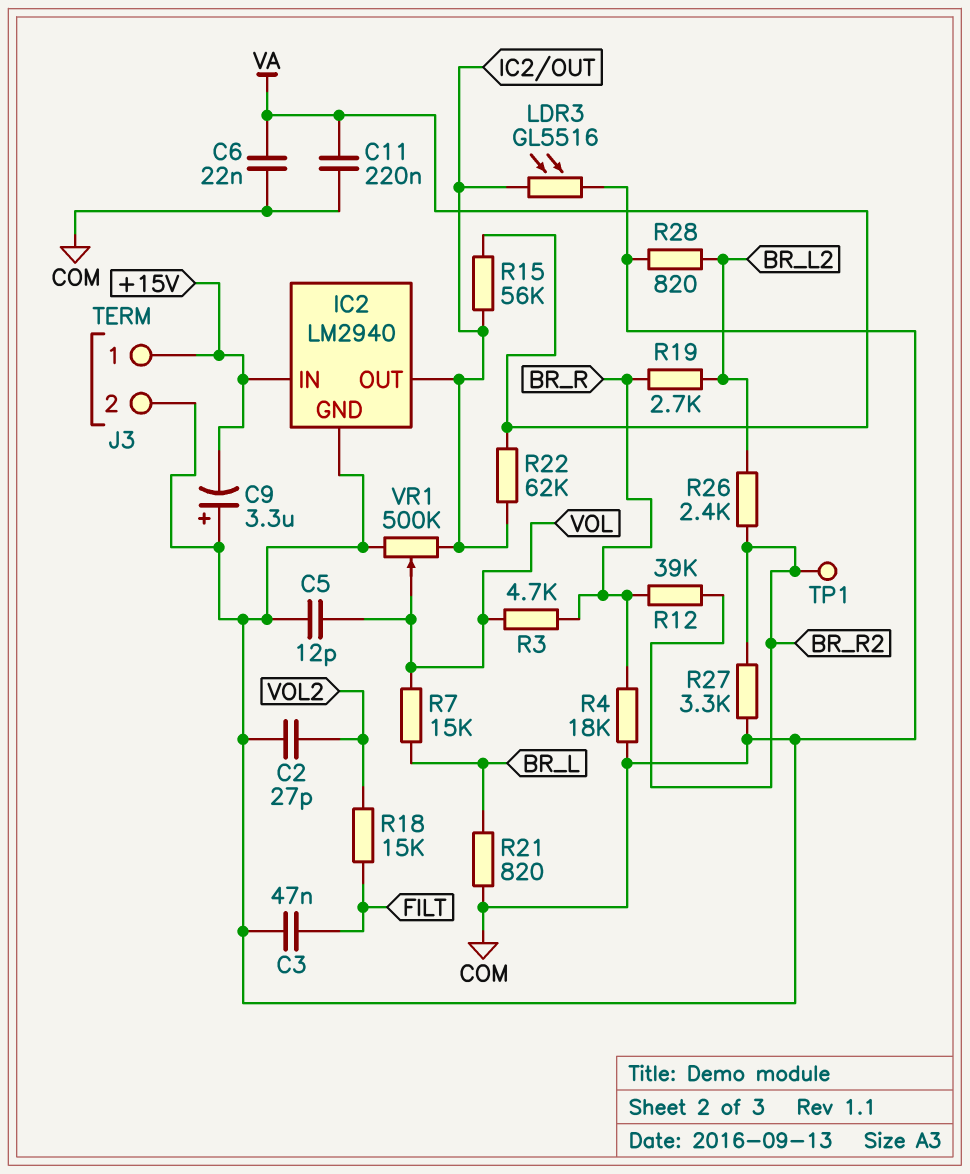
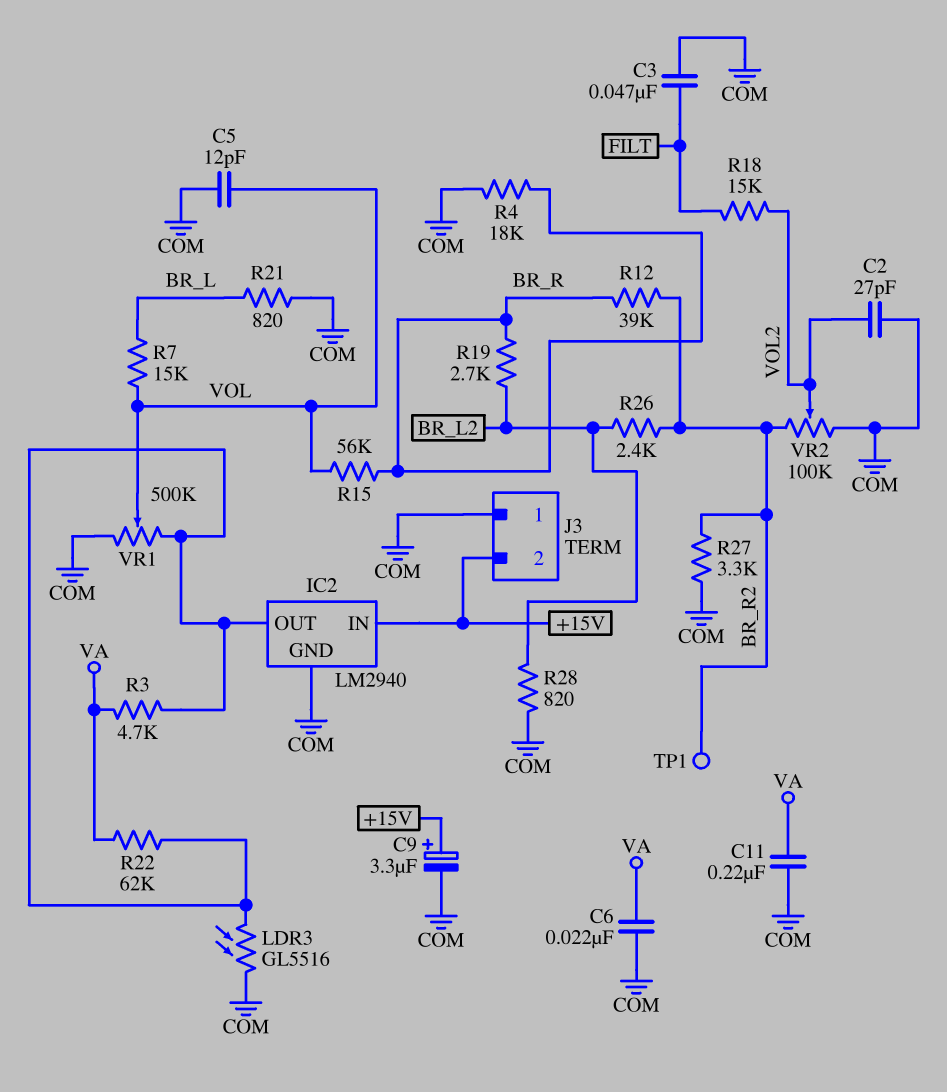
C9: 3.3uF (plus COM, minus +15V) -> 3.3uF (plus +15V, minus COM)
J3 pin 1: +15V -> COM
J3 pin 2: COM -> +15V
R3: 4.7k (BR_R, VOL) -> 4.7k (IC2/OUT, VA)
R15: 56k (IC2/OUT, VA) -> 56k (BR_R, VOL)
VR2: none -> 100k (BR_R2, COM, wiper VOL2)

